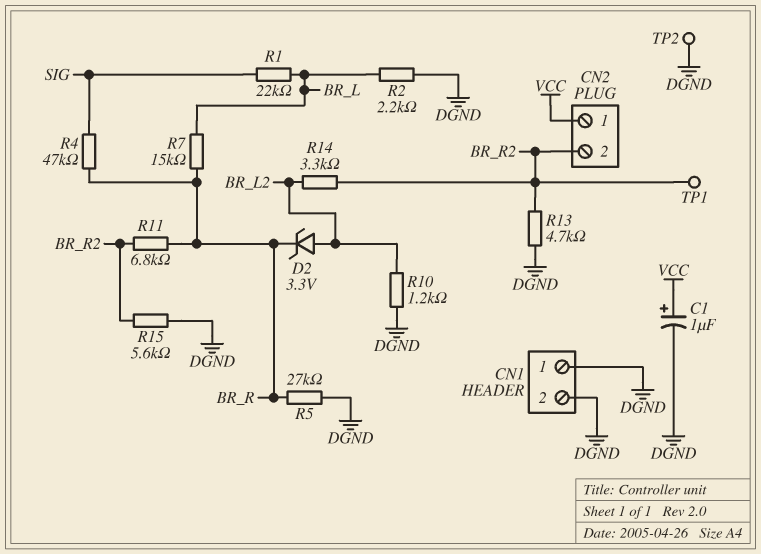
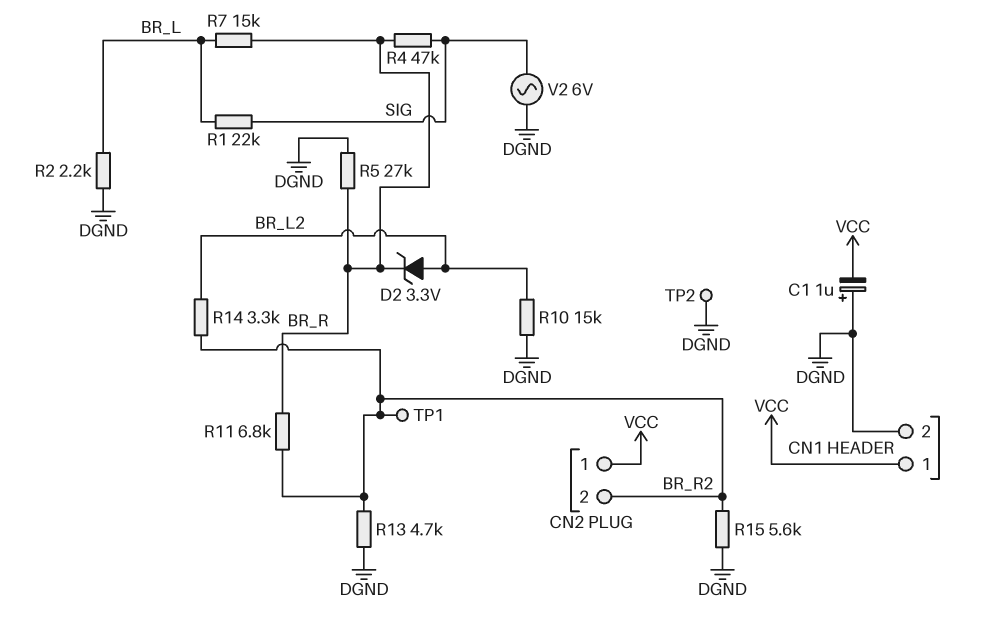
C1: 1uF (plus VCC, minus DGND) -> 1uF (plus DGND, minus VCC)
CN1 pin 1: DGND -> VCC
R10: 1.2k (BR_L2, DGND) -> 15k (BR_L2, DGND)
V2: none -> AC 6V (DGND, SIG)

